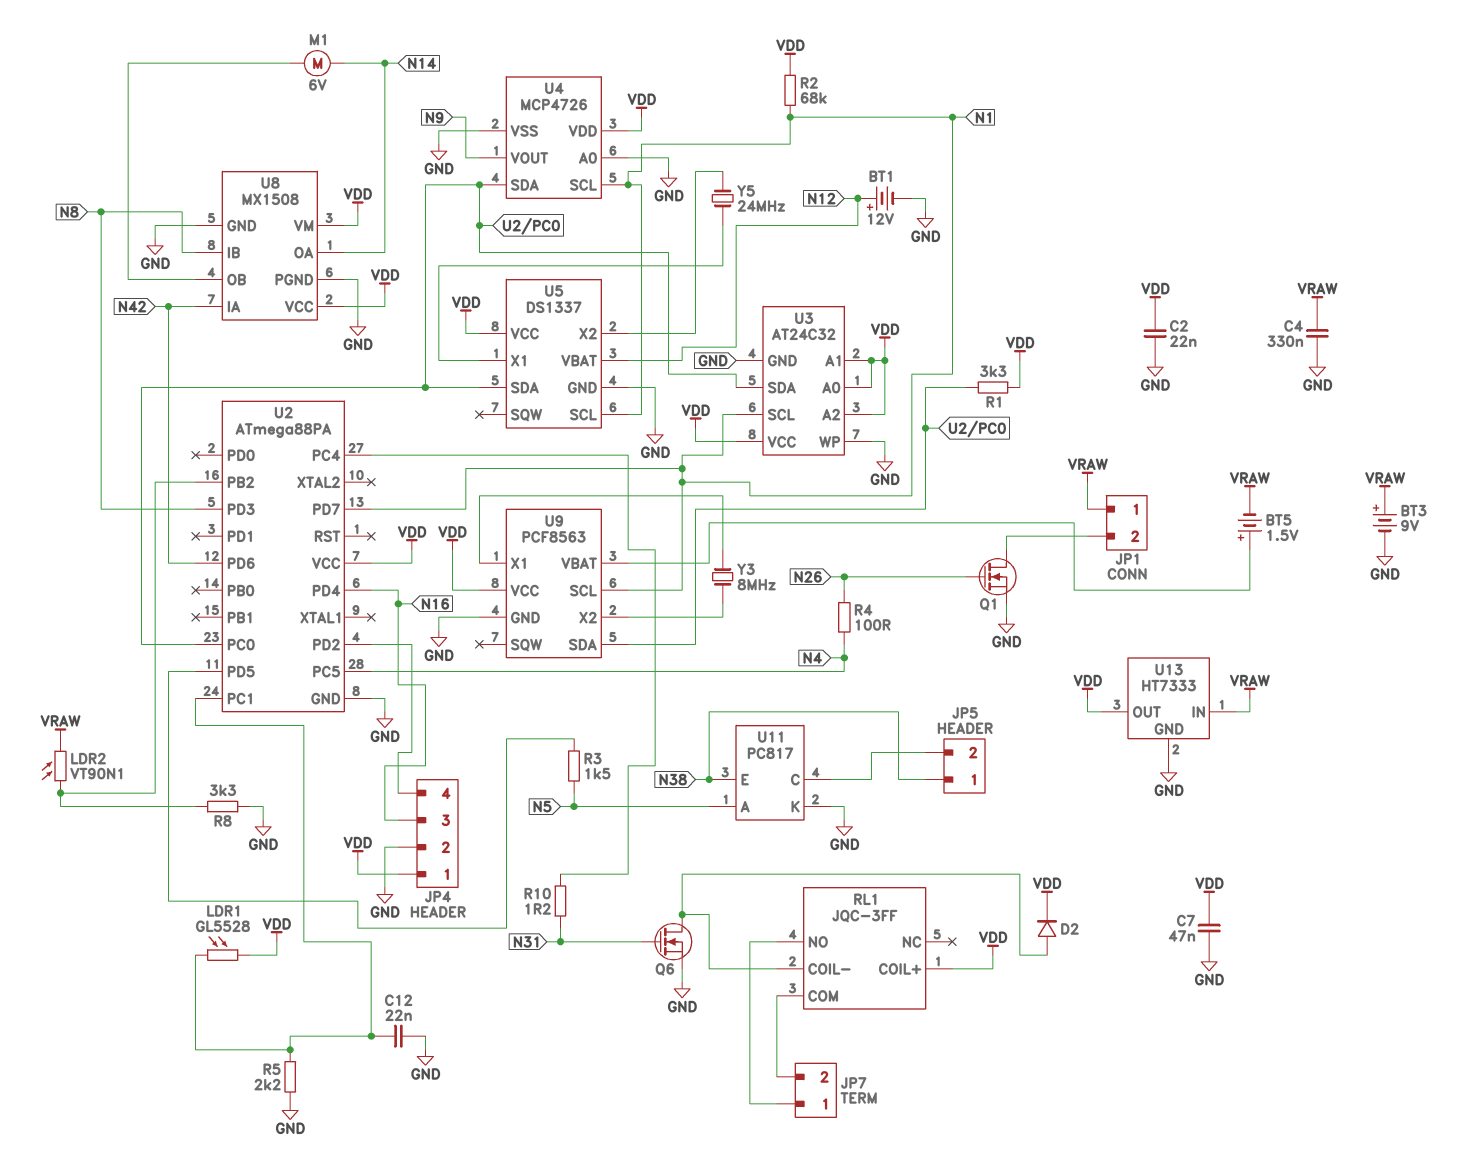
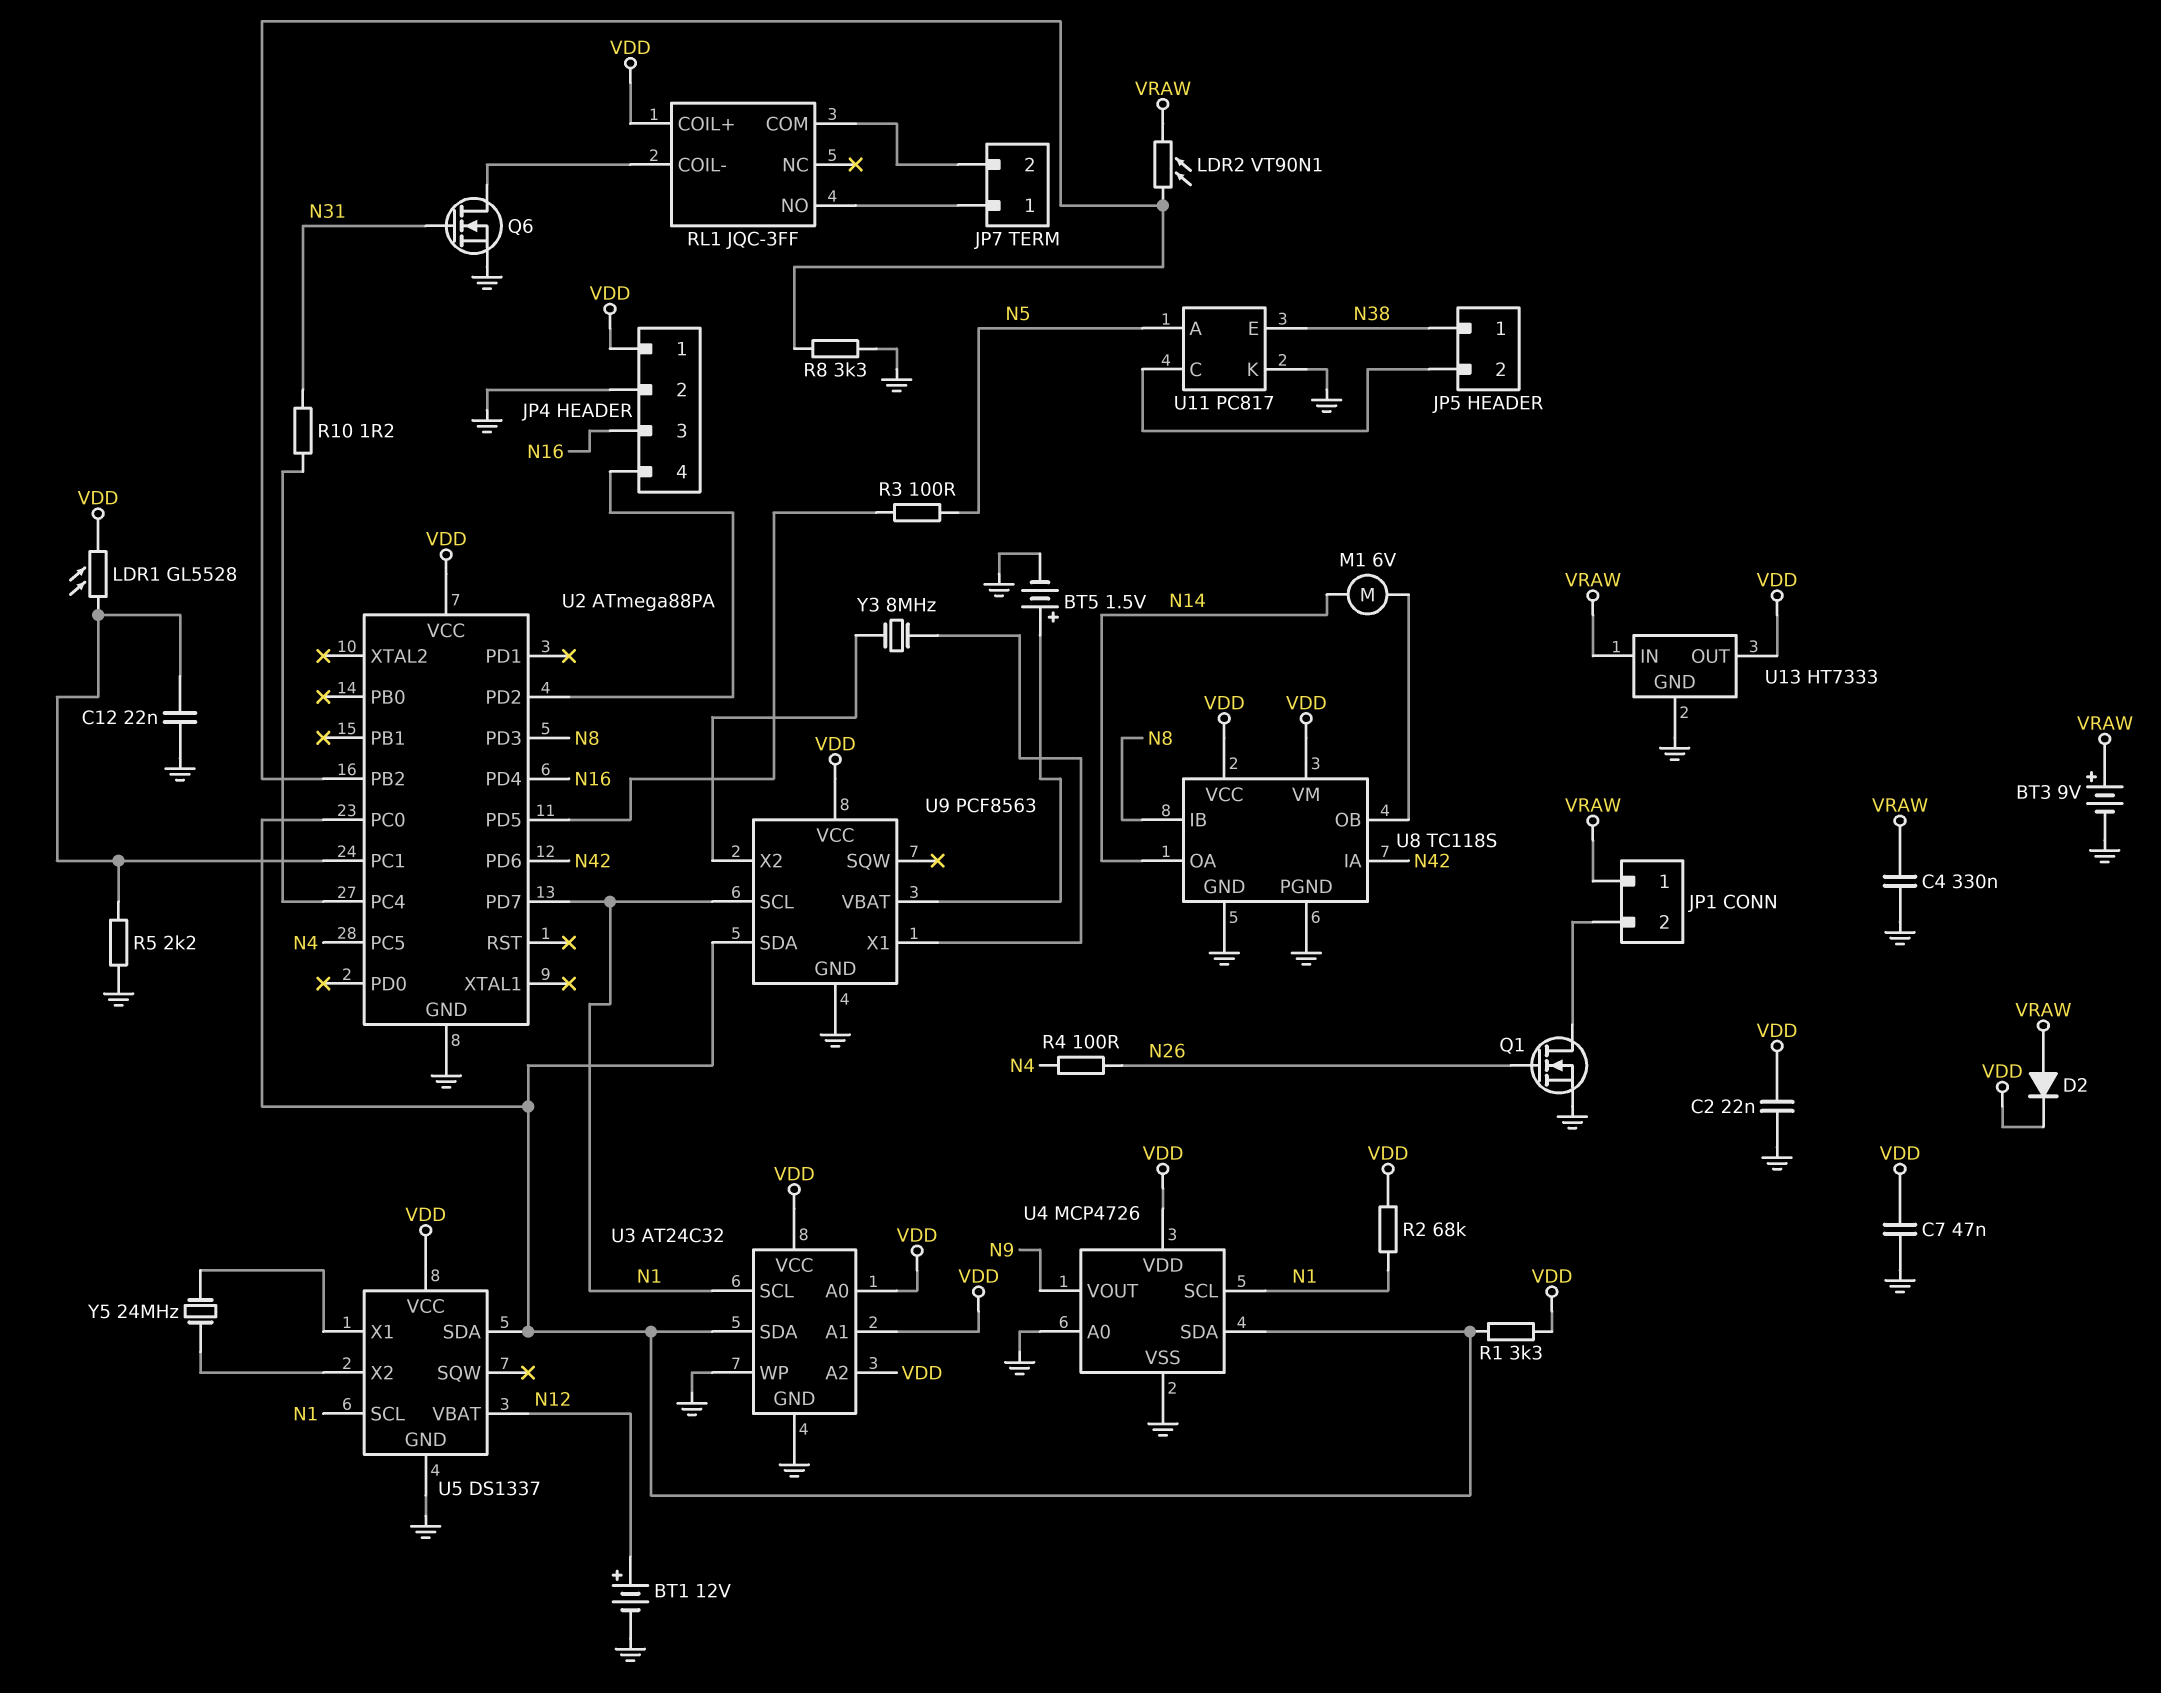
BT5: 1.5V (plus U9/VBAT, minus VRAW) -> 1.5V (plus U9/VBAT, minus GND)
D2: diode (A RL1/COIL-, K VDD) -> diode (A VRAW, K VDD)
R3: 1.5k (N5, U2/PD5) -> 100 (N5, U2/PD5)
U8: MX1508 -> TC118S

